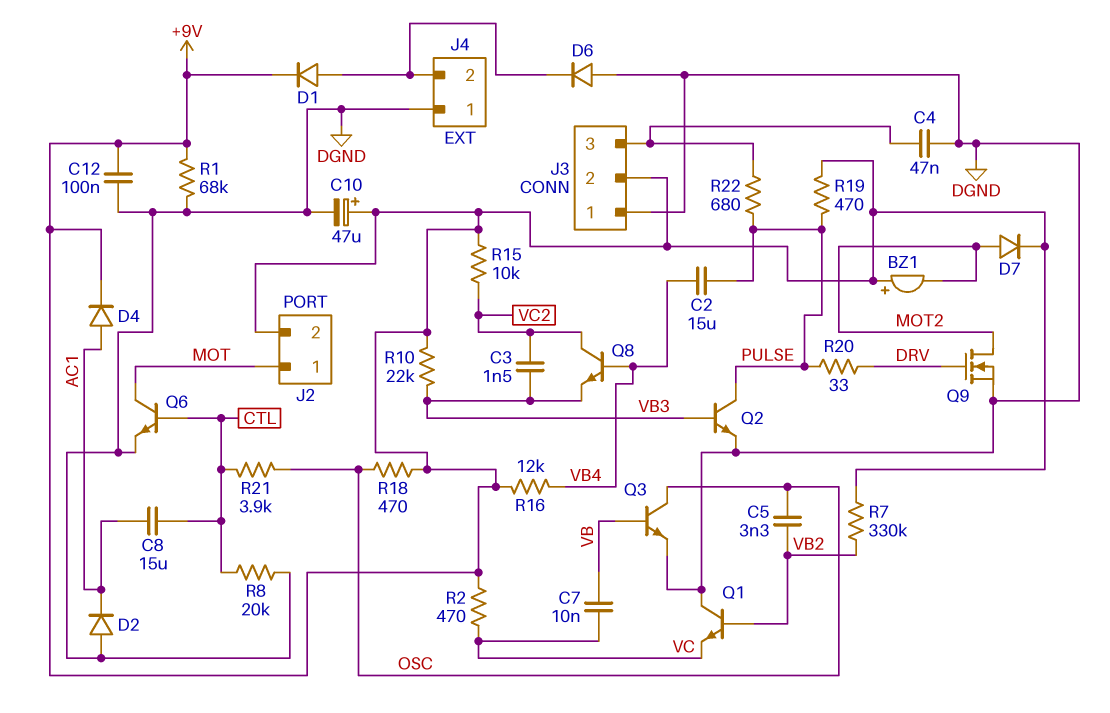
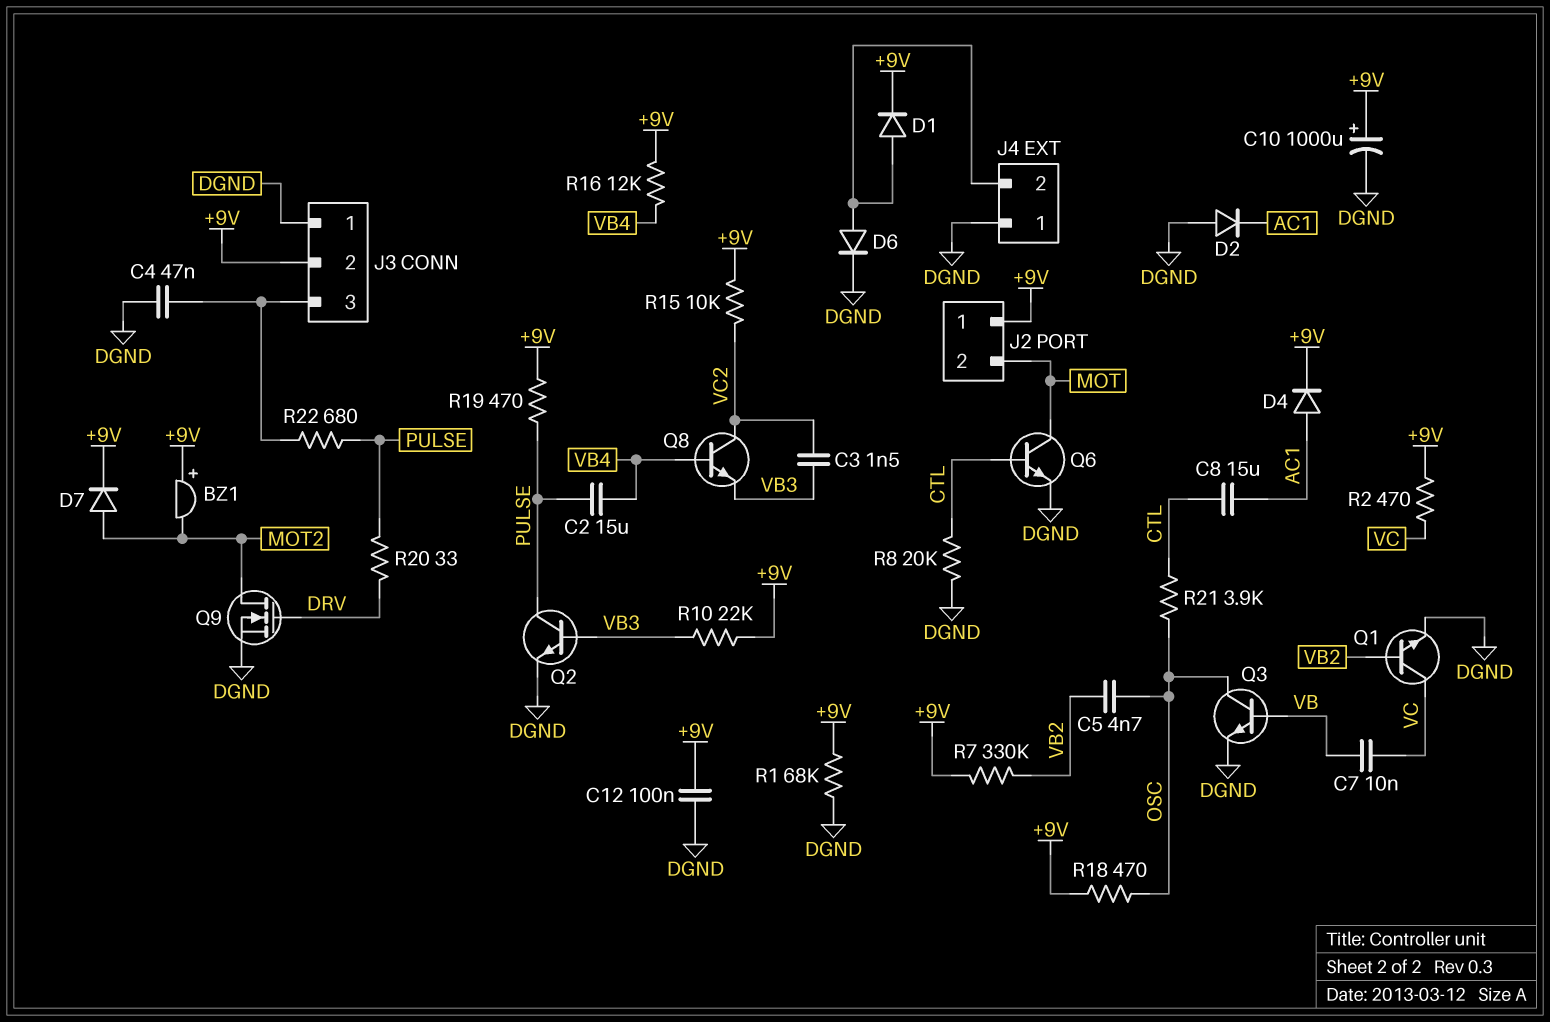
C5: 3.3nF (OSC, VB2) -> 4.7nF (OSC, VB2)
C10: 47uF (plus +9V, minus DGND) -> 1000uF (plus +9V, minus DGND)
D6: diode (A DGND, K J4/2) -> diode (A J4/2, K DGND)
J2 pin 1: MOT -> +9V
J2 pin 2: +9V -> MOT
Q1: NPN (B VB2, C DGND, E VC) -> NPN (B VB2, C VC, E DGND)

